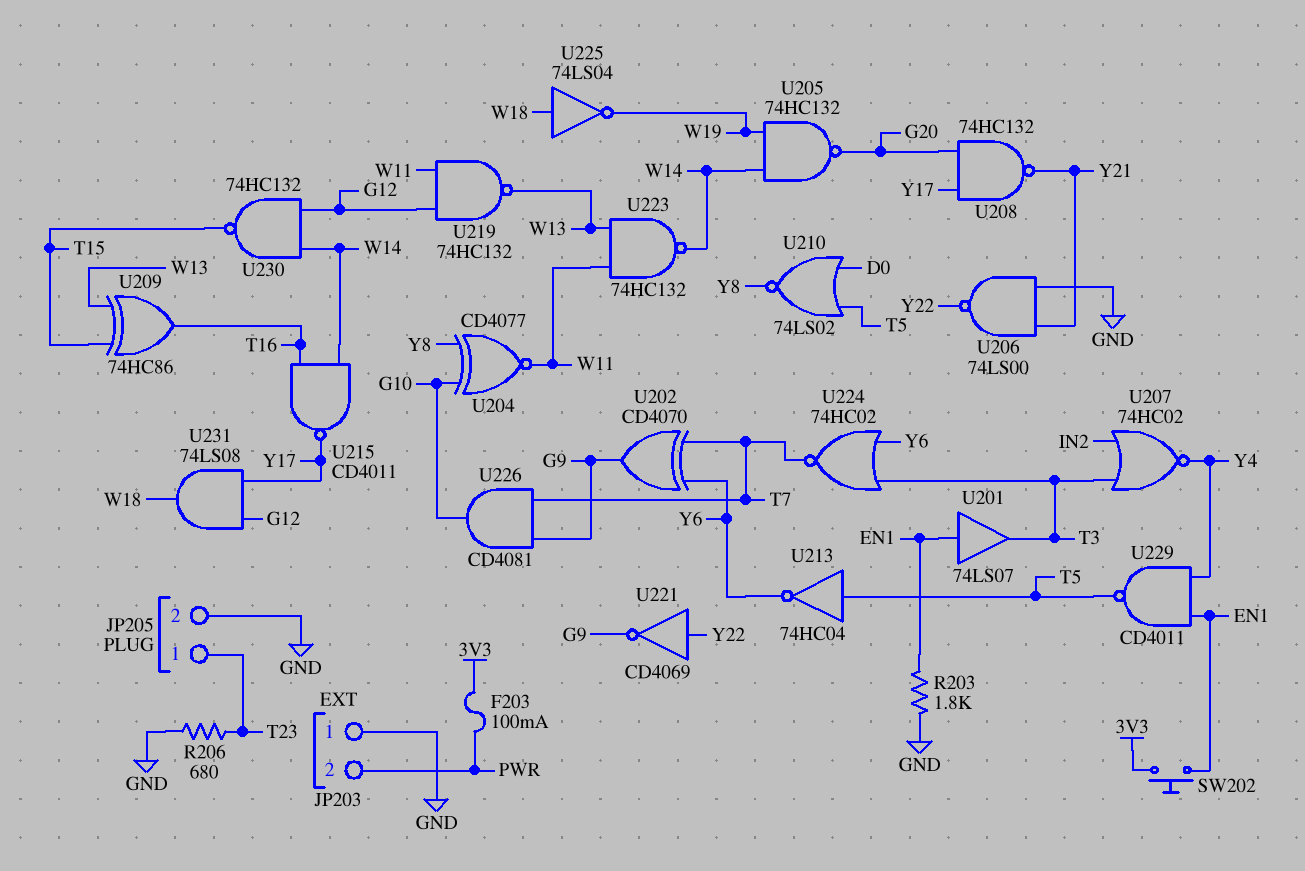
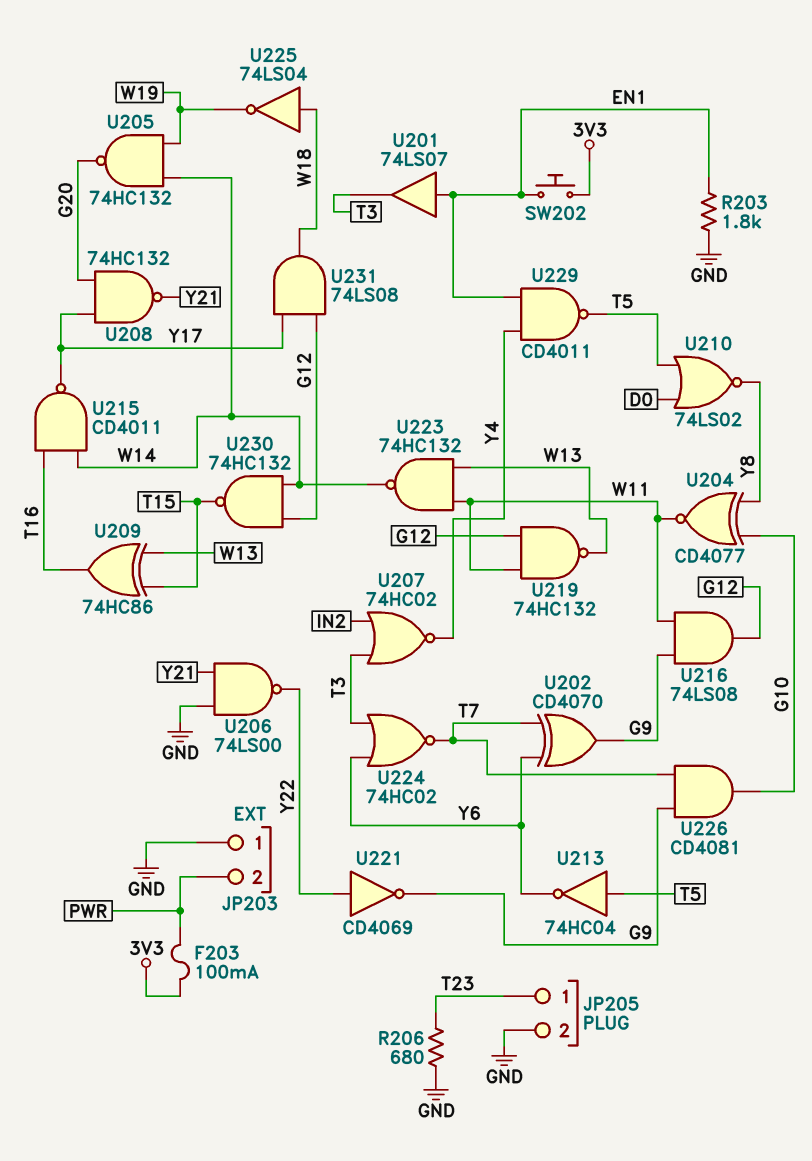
U216: none -> AND 74LS08 (in G9, in W11, out G12)

